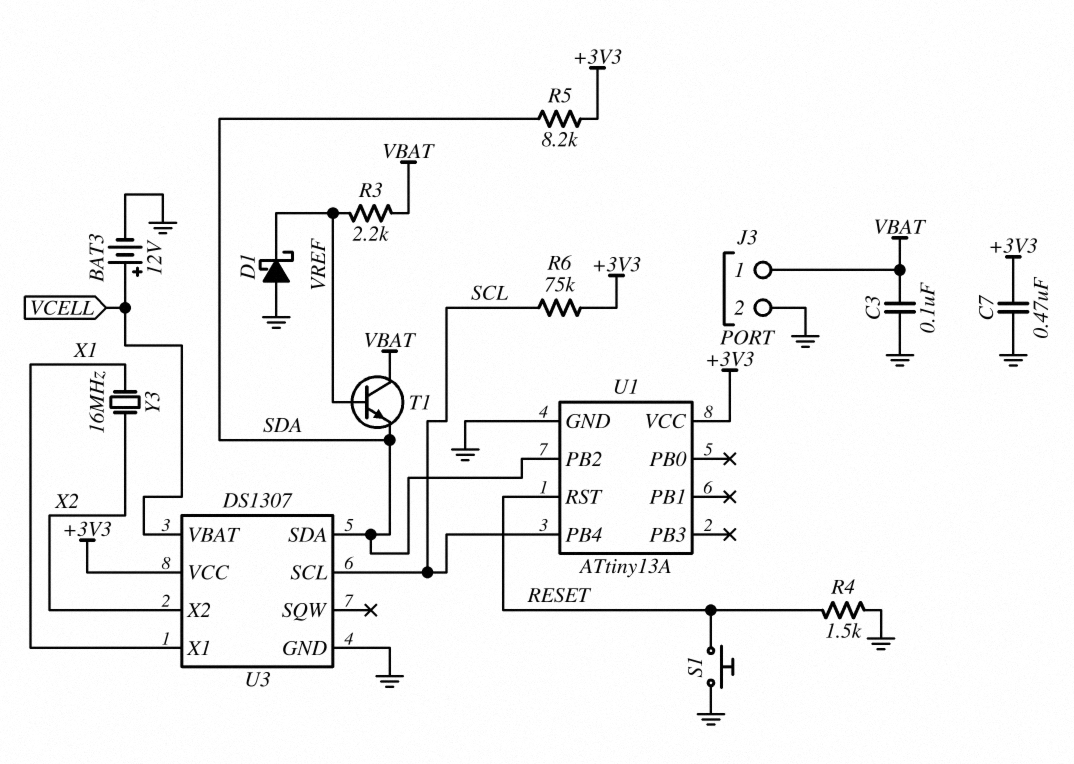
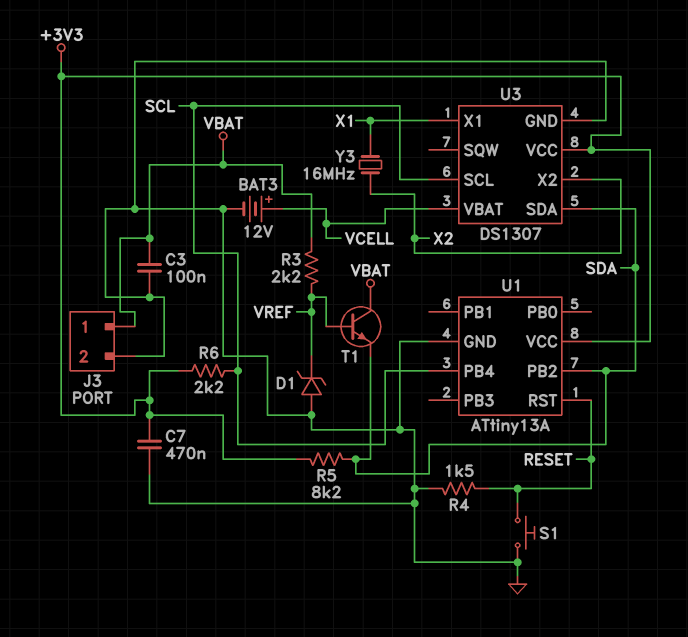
D1: schottky (A GND, K VREF) -> zener (A GND, K VREF)
R6: 75k (+3V3, SCL) -> 2.2k (+3V3, SCL)

